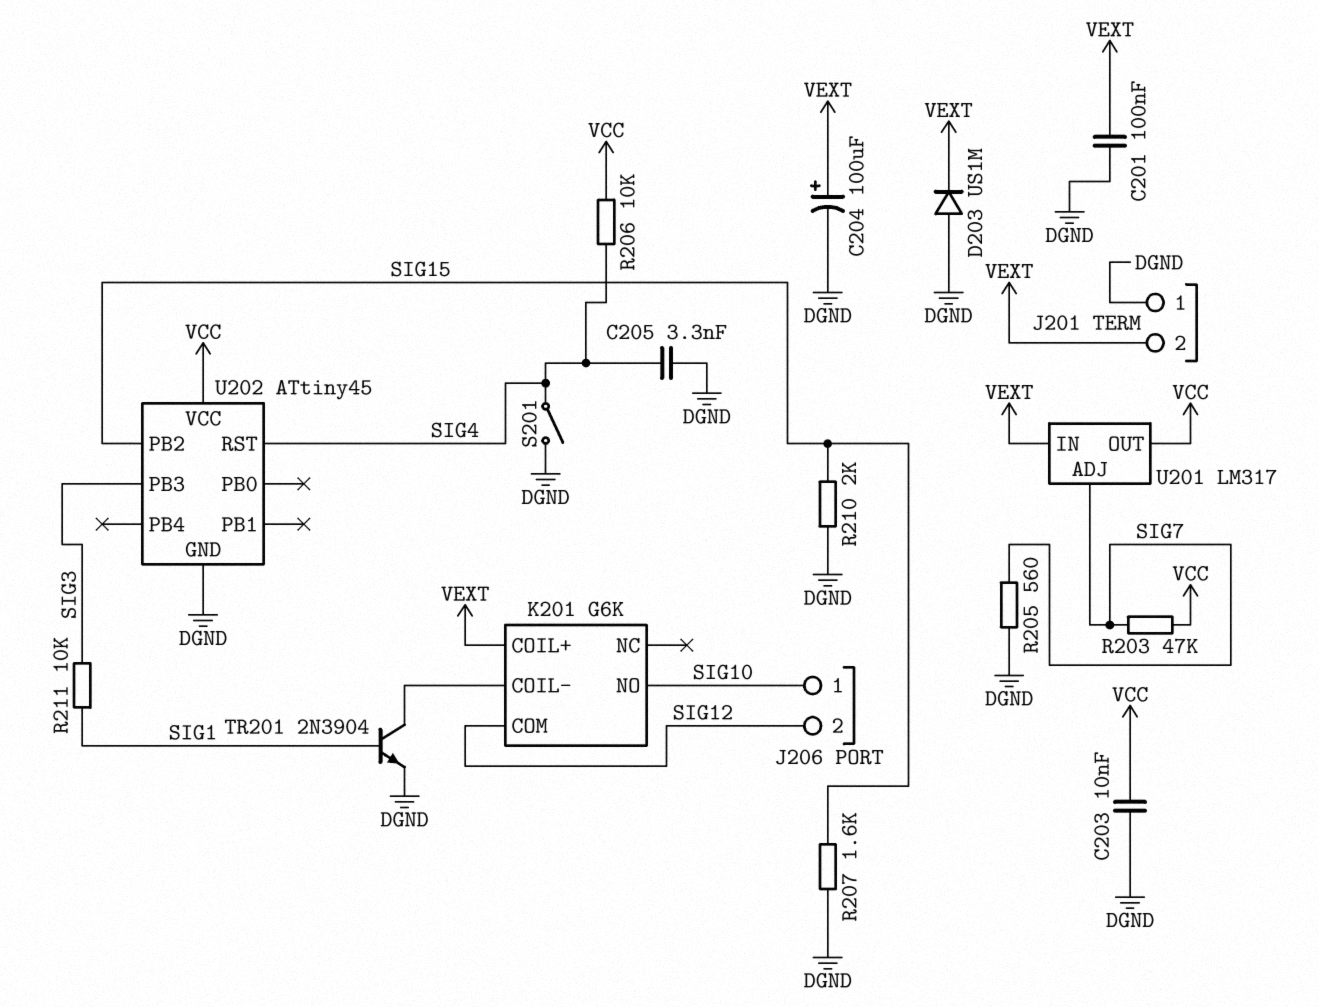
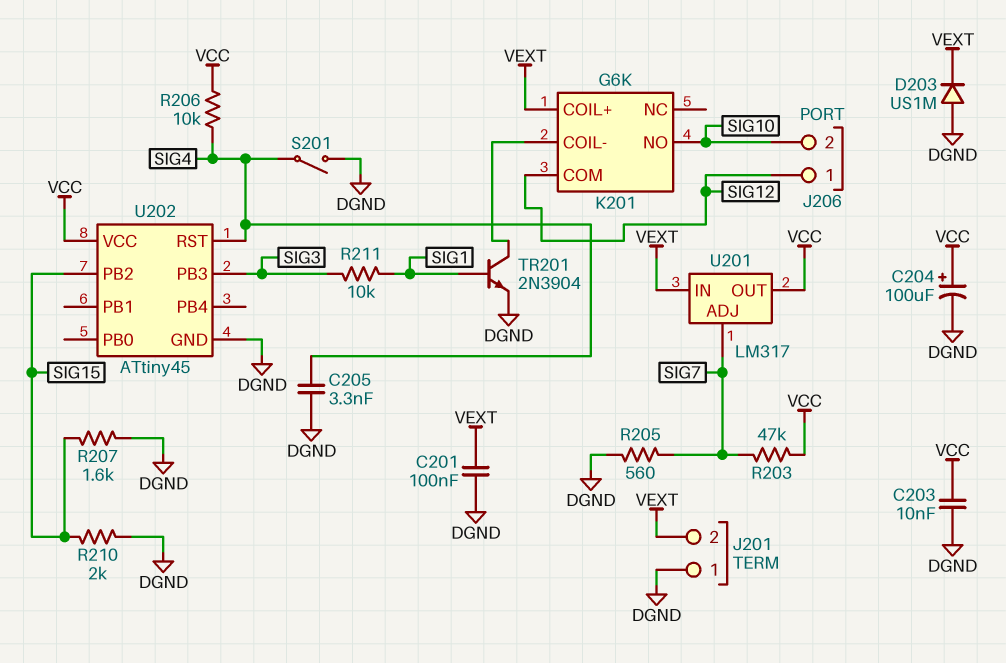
C204: 100uF (plus VEXT, minus DGND) -> 100uF (plus VCC, minus DGND)
J206 pin 1: SIG10 -> SIG12
J206 pin 2: SIG12 -> SIG10

